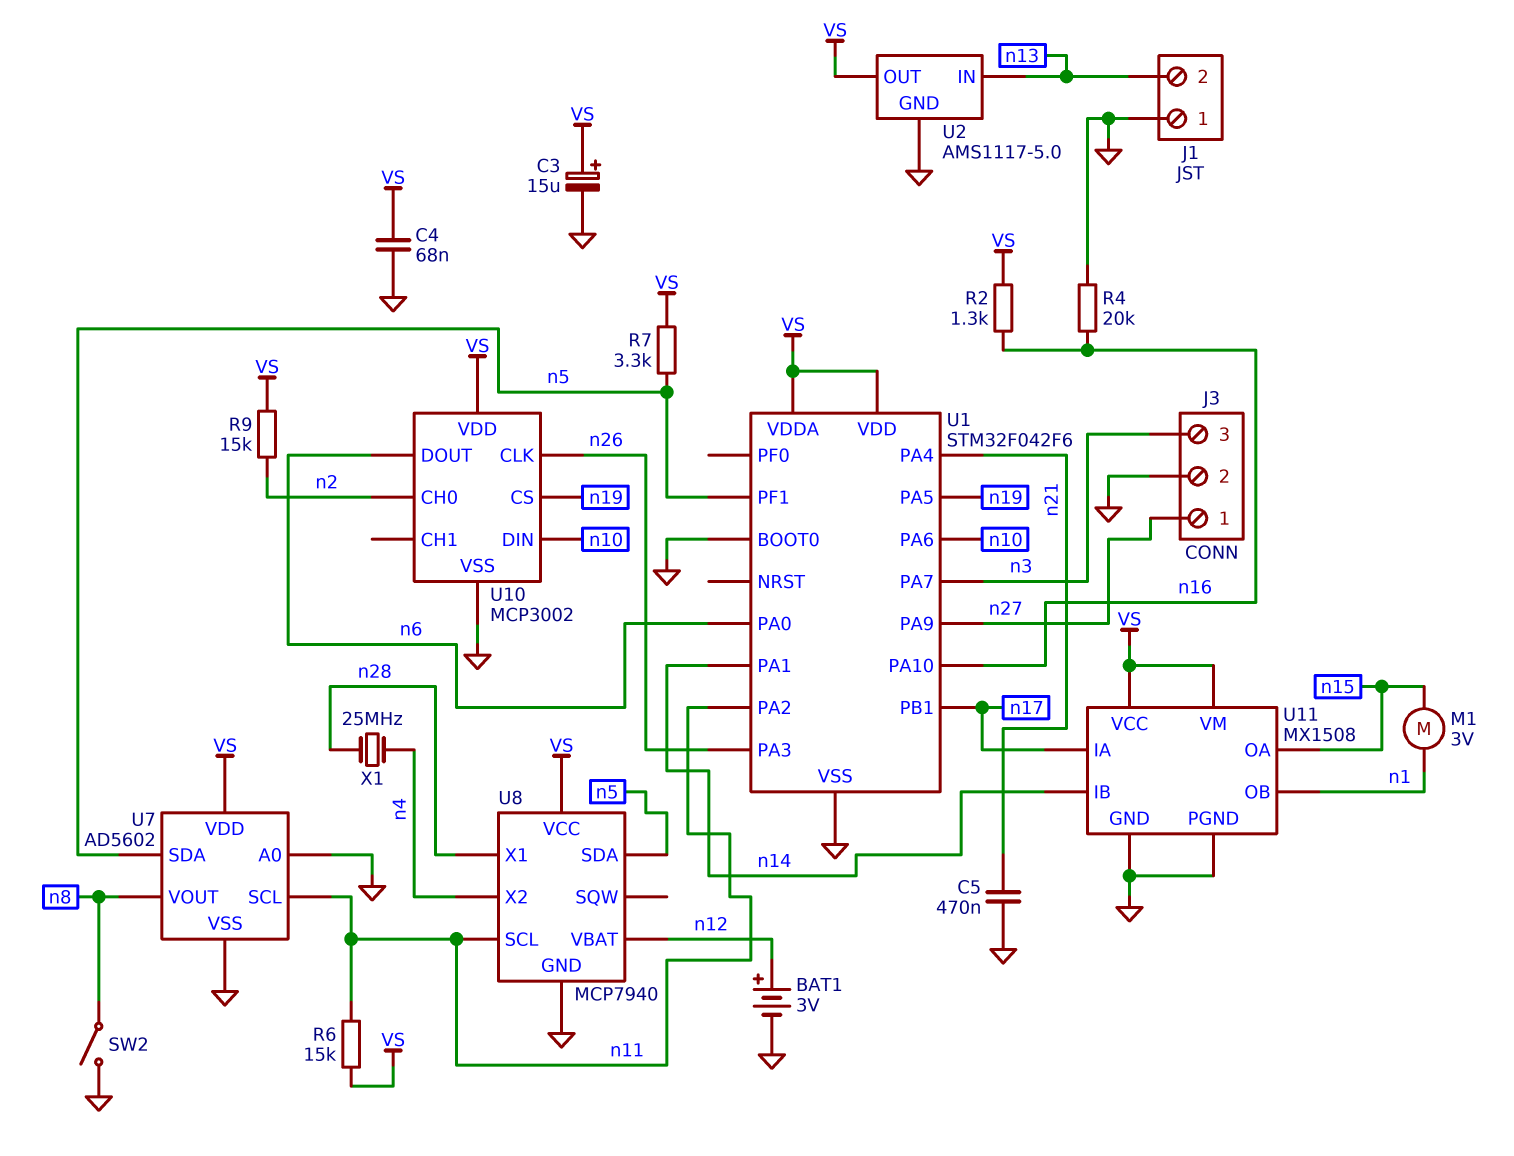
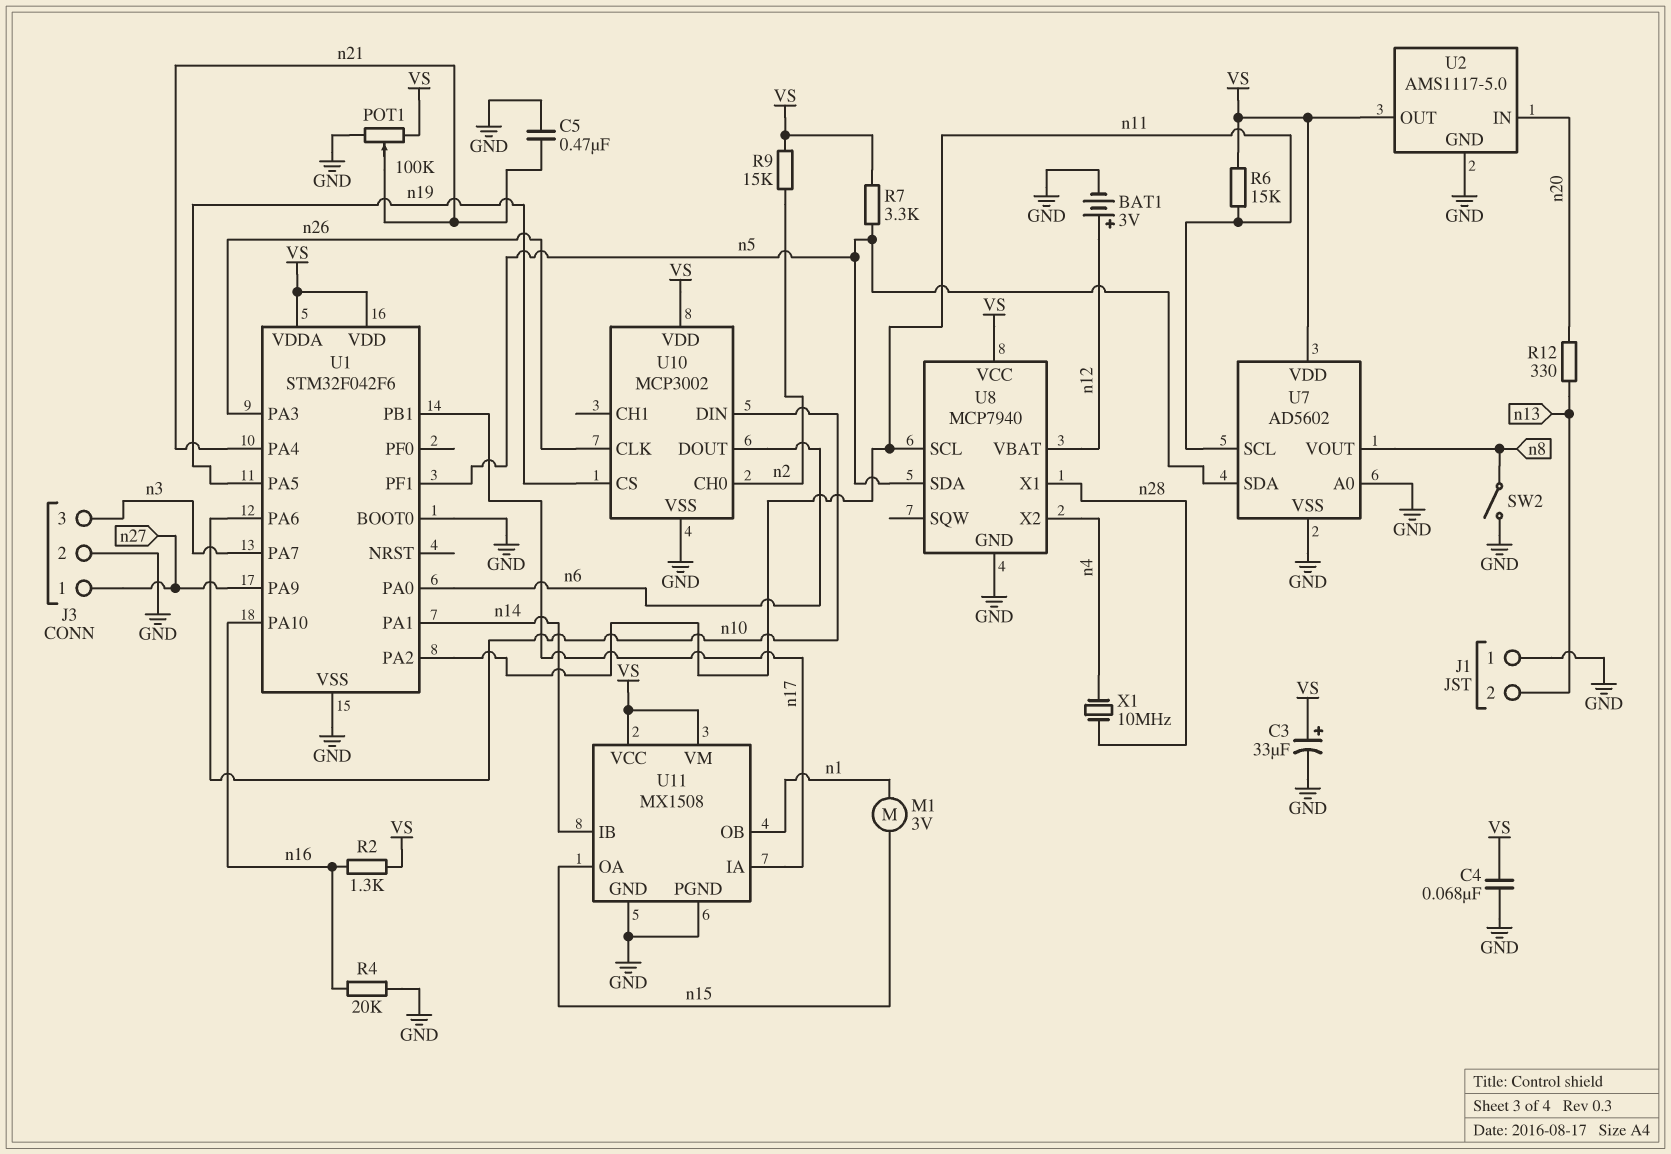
C3: 15uF (plus VS, minus GND) -> 33uF (plus VS, minus GND)
POT1: none -> 100k (GND, VS, wiper n21)
R12: none -> 330 (n13, n20)
U2 pin IN: n13 -> n20
X1: 25MHz (n4, n28) -> 10MHz (n4, n28)

